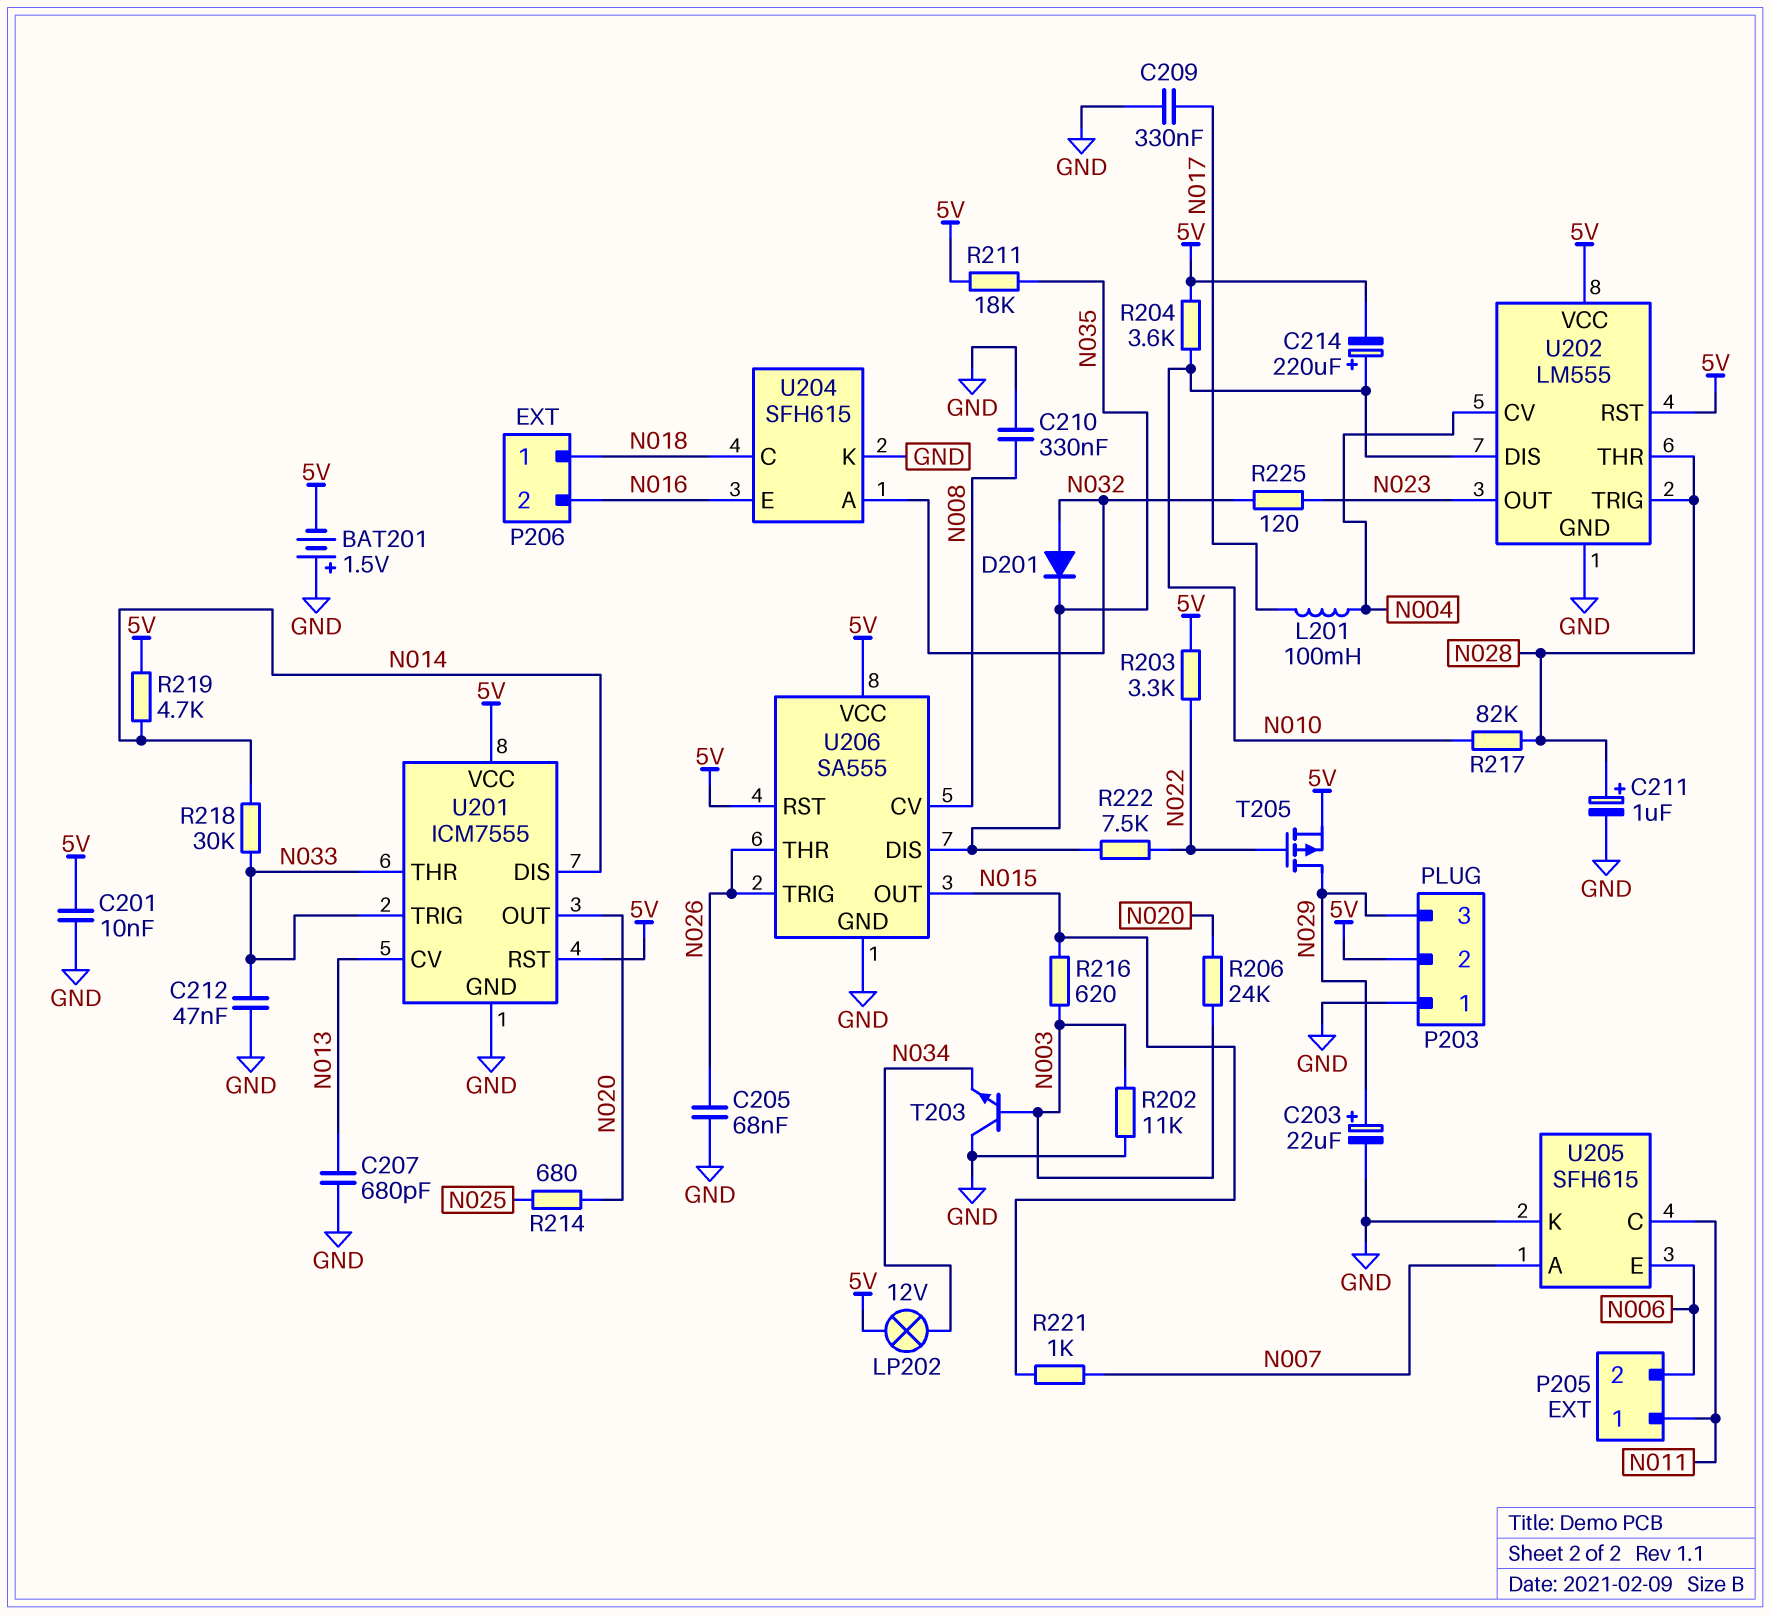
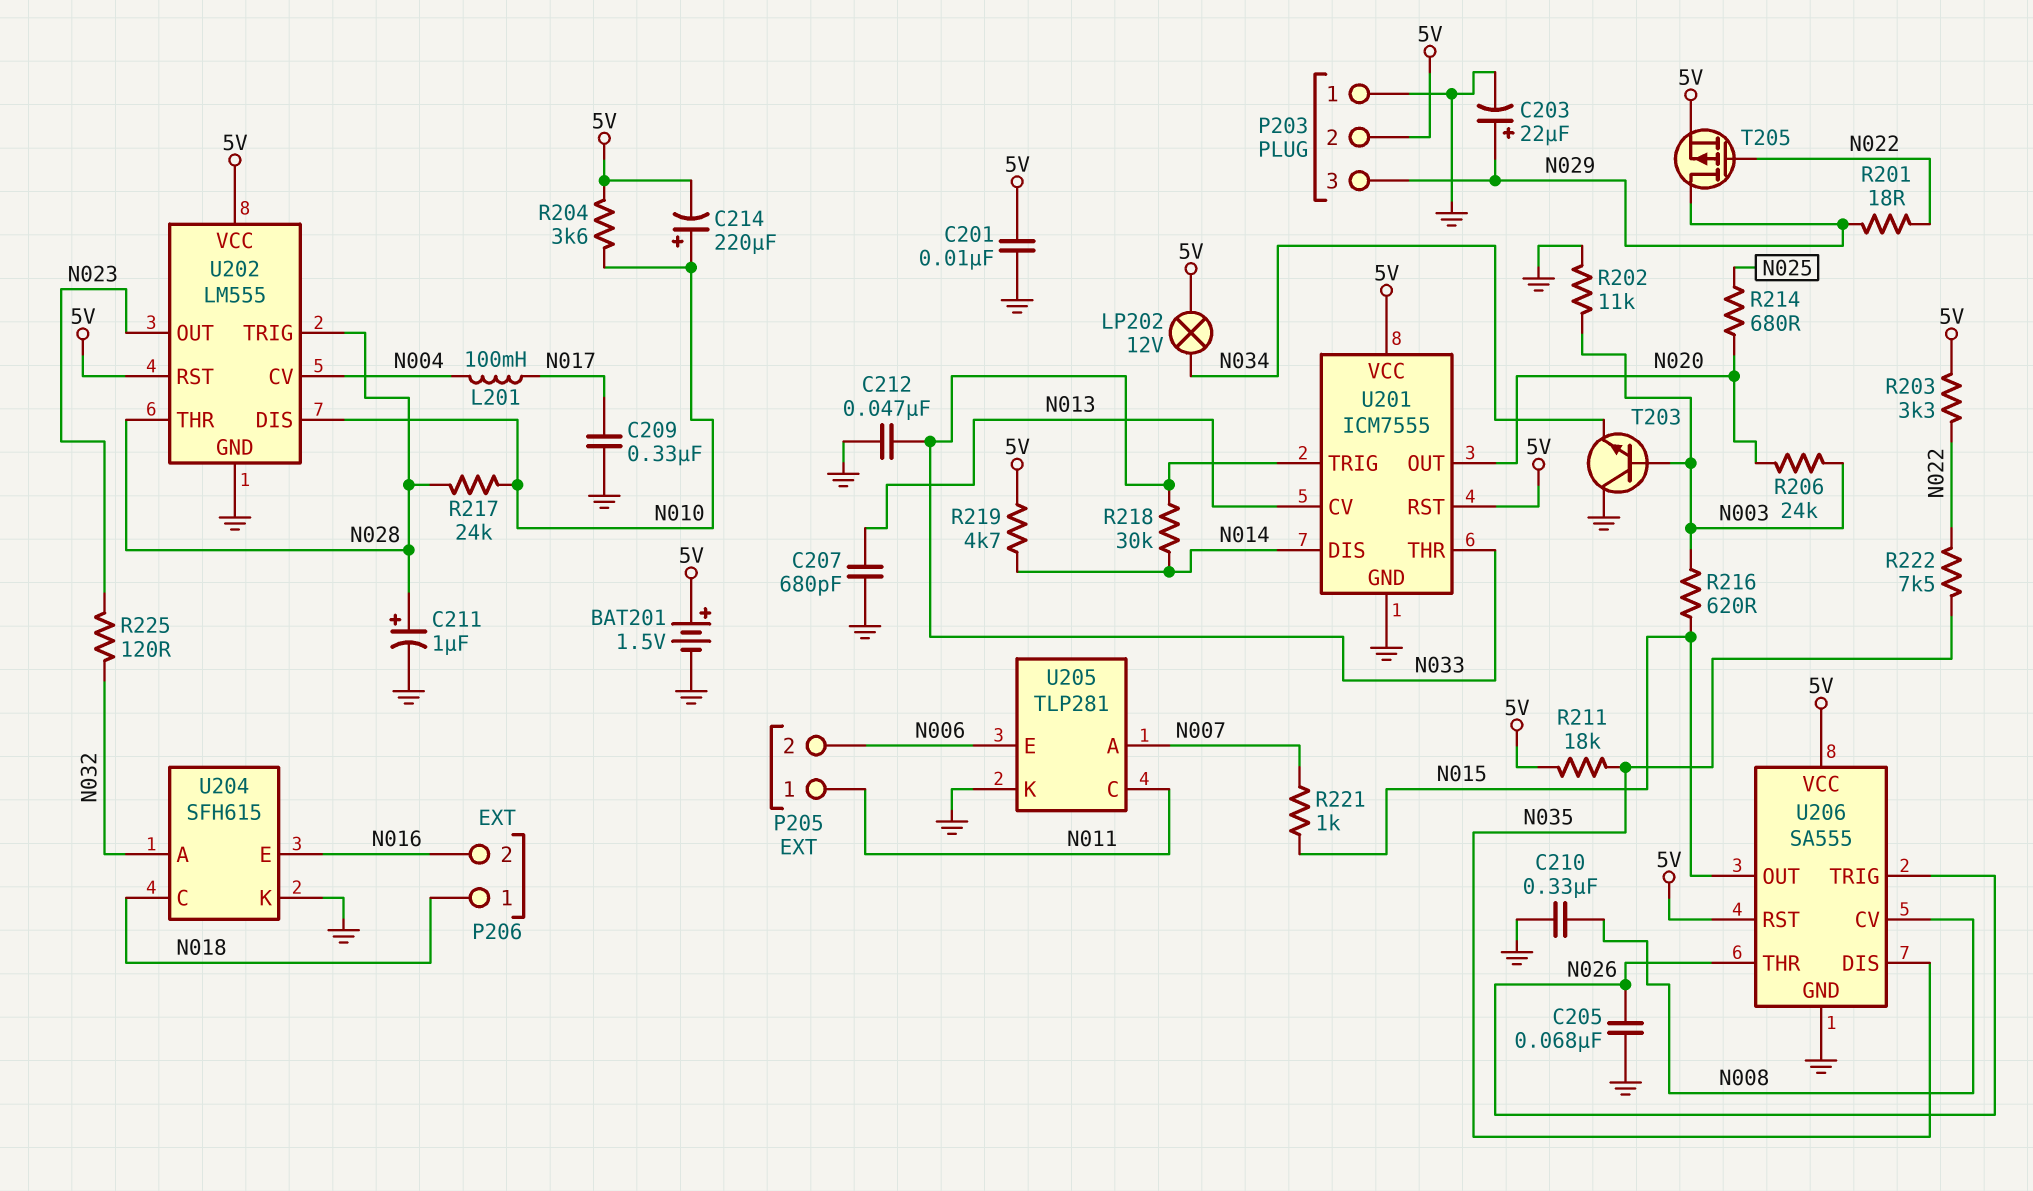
BAT201: 1.5V (plus GND, minus 5V) -> 1.5V (plus 5V, minus GND)
D201: diode (A N032, K N035) -> none
R201: none -> 18 (N022, N029)
R217: 82k (N010, N028) -> 24k (N010, N028)
U205: SFH615 -> TLP281

